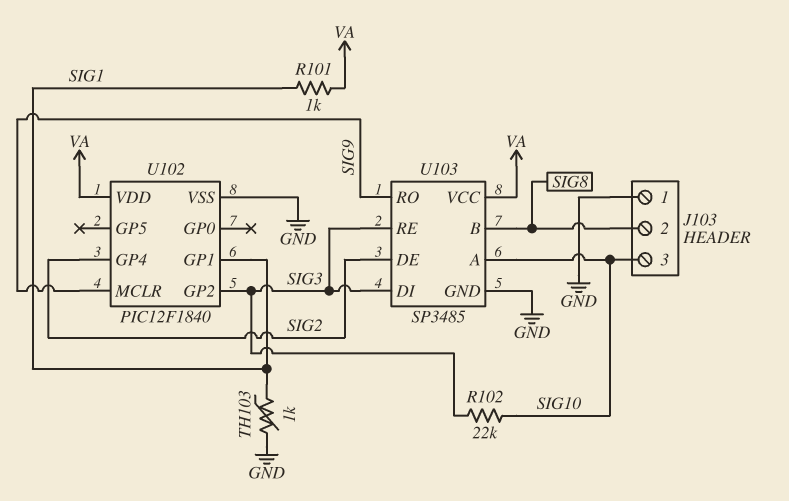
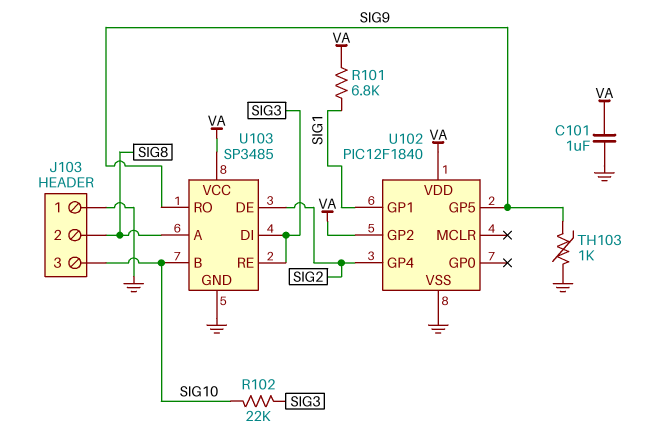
C101: none -> 1uF (GND, VA)
R101: 1k (SIG1, VA) -> 6.8k (SIG1, VA)
TH103: 1k (GND, SIG1) -> 1k (GND, SIG9)
U102 pin GP2: SIG3 -> VA
U102 pin GP5: none -> SIG9
U102 pin MCLR: SIG9 -> none
U103 pin A: SIG10 -> SIG8
U103 pin B: SIG8 -> SIG10

